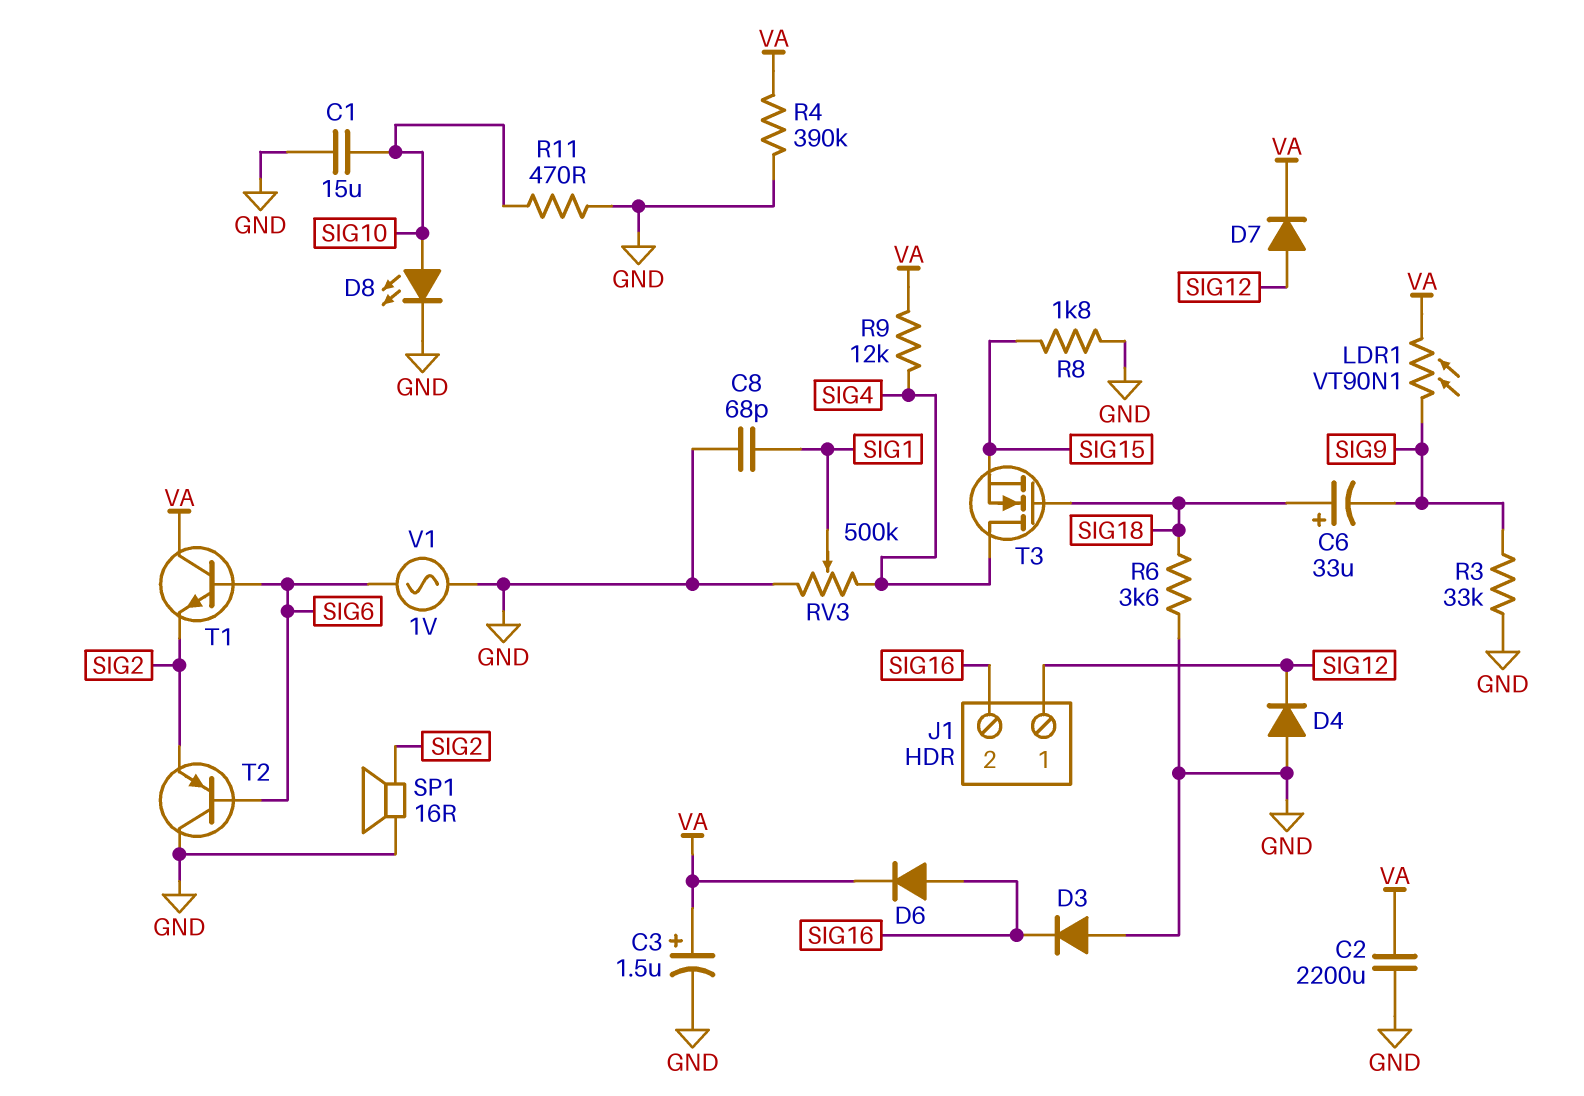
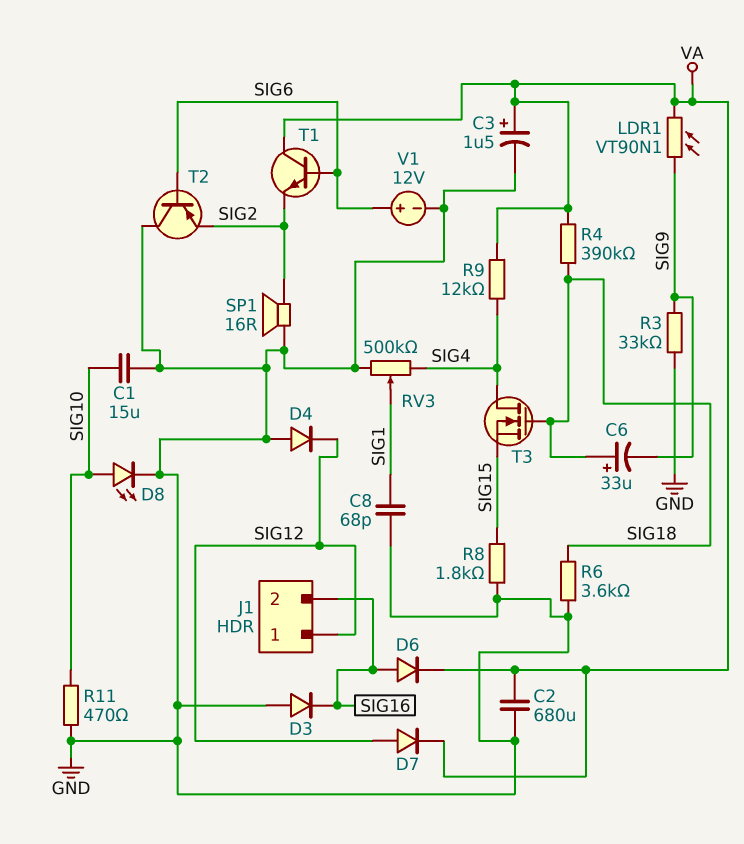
C2: 2200uF (GND, VA) -> 680uF (GND, VA)
R4: 390k (GND, VA) -> 390k (SIG18, VA)
V1: AC 1V (GND, SIG6) -> 12V (plus SIG6, minus GND)

